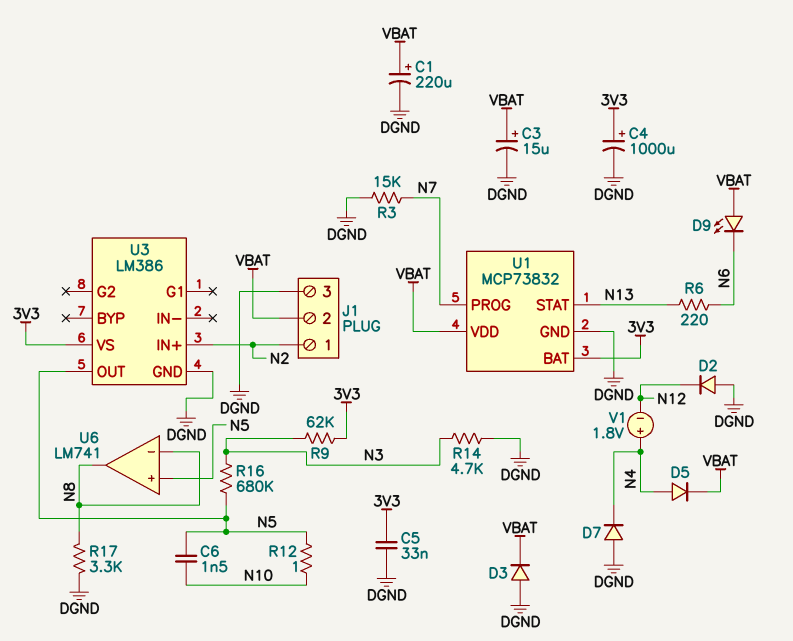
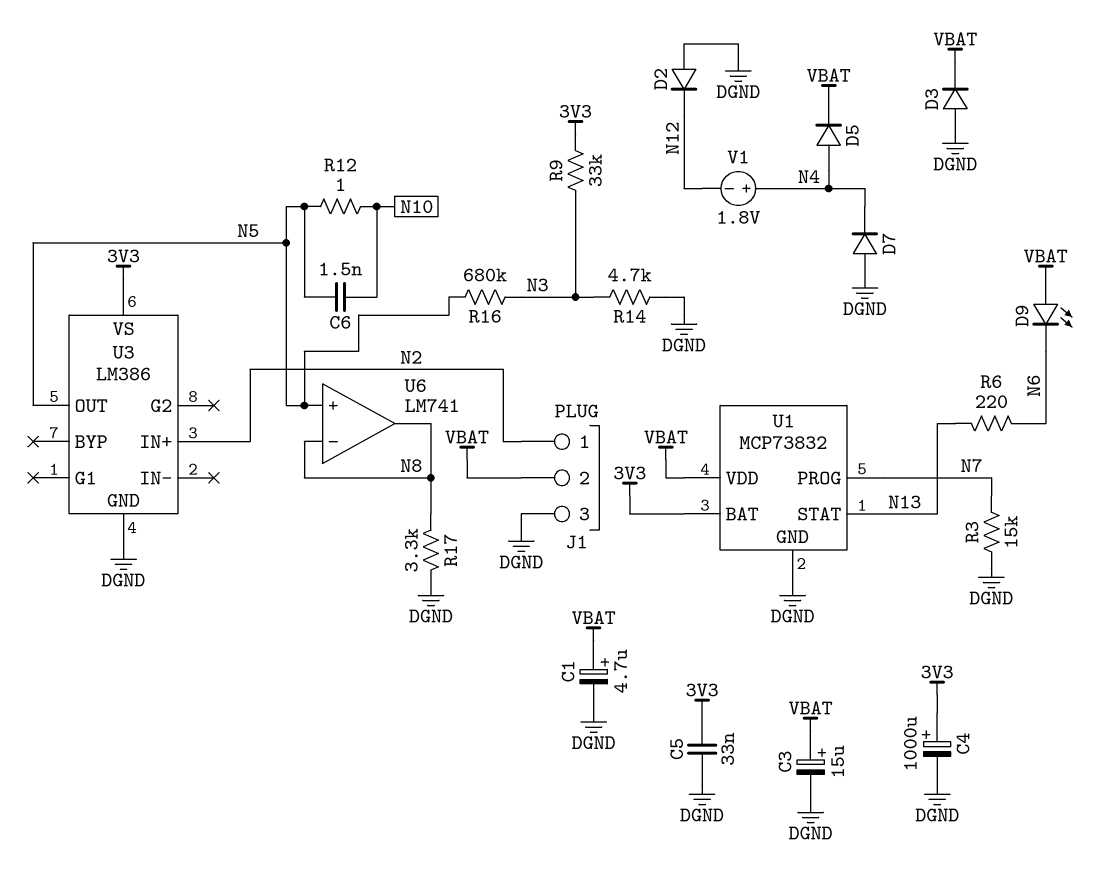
C1: 220uF (plus VBAT, minus DGND) -> 4.7uF (plus VBAT, minus DGND)
R9: 62k (3V3, N3) -> 33k (3V3, N3)

